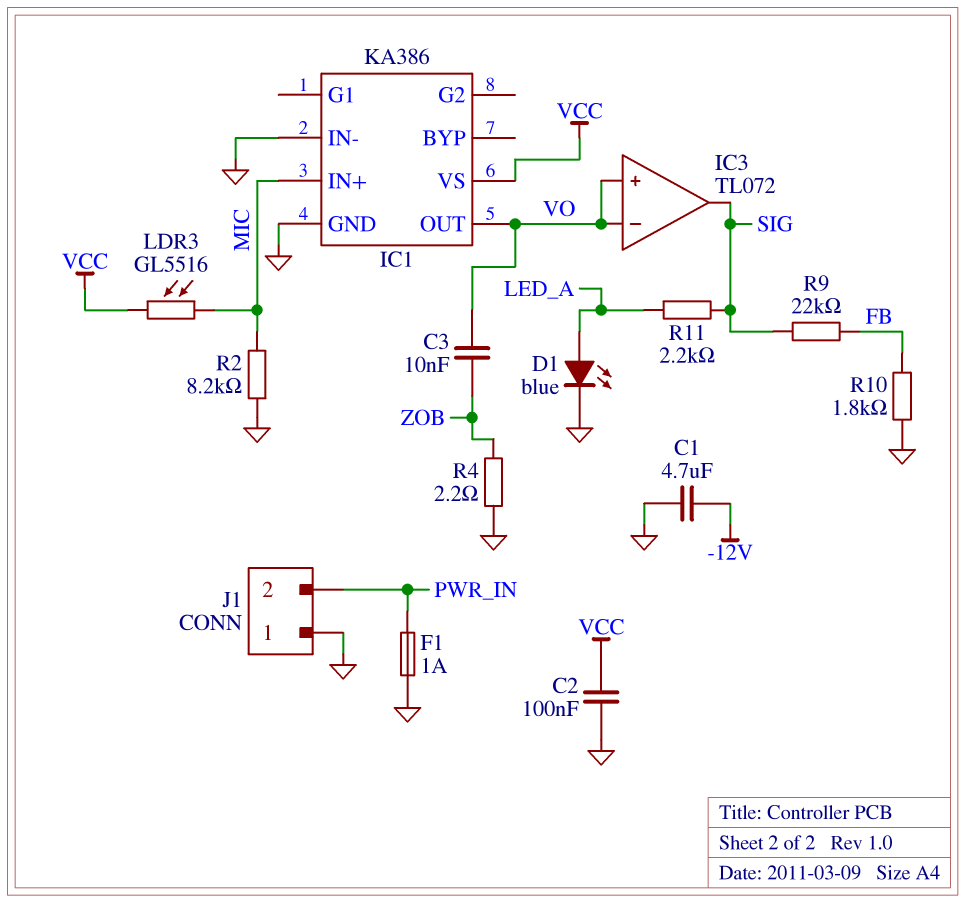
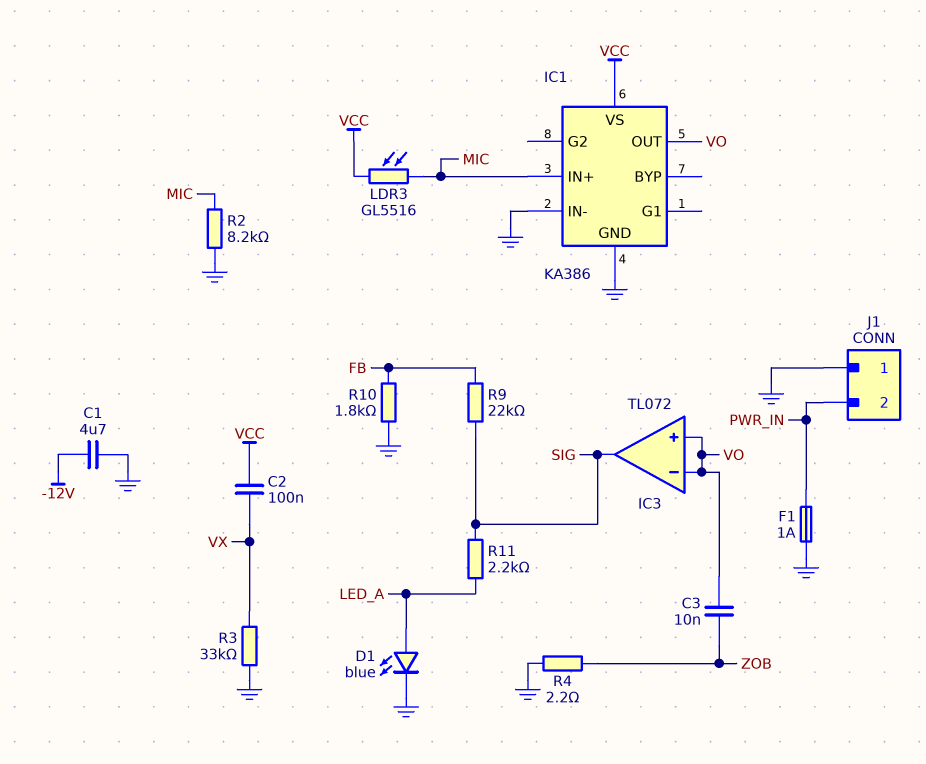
C2: 100nF (GND, VCC) -> 100nF (VCC, VX)
R3: none -> 33k (GND, VX)

